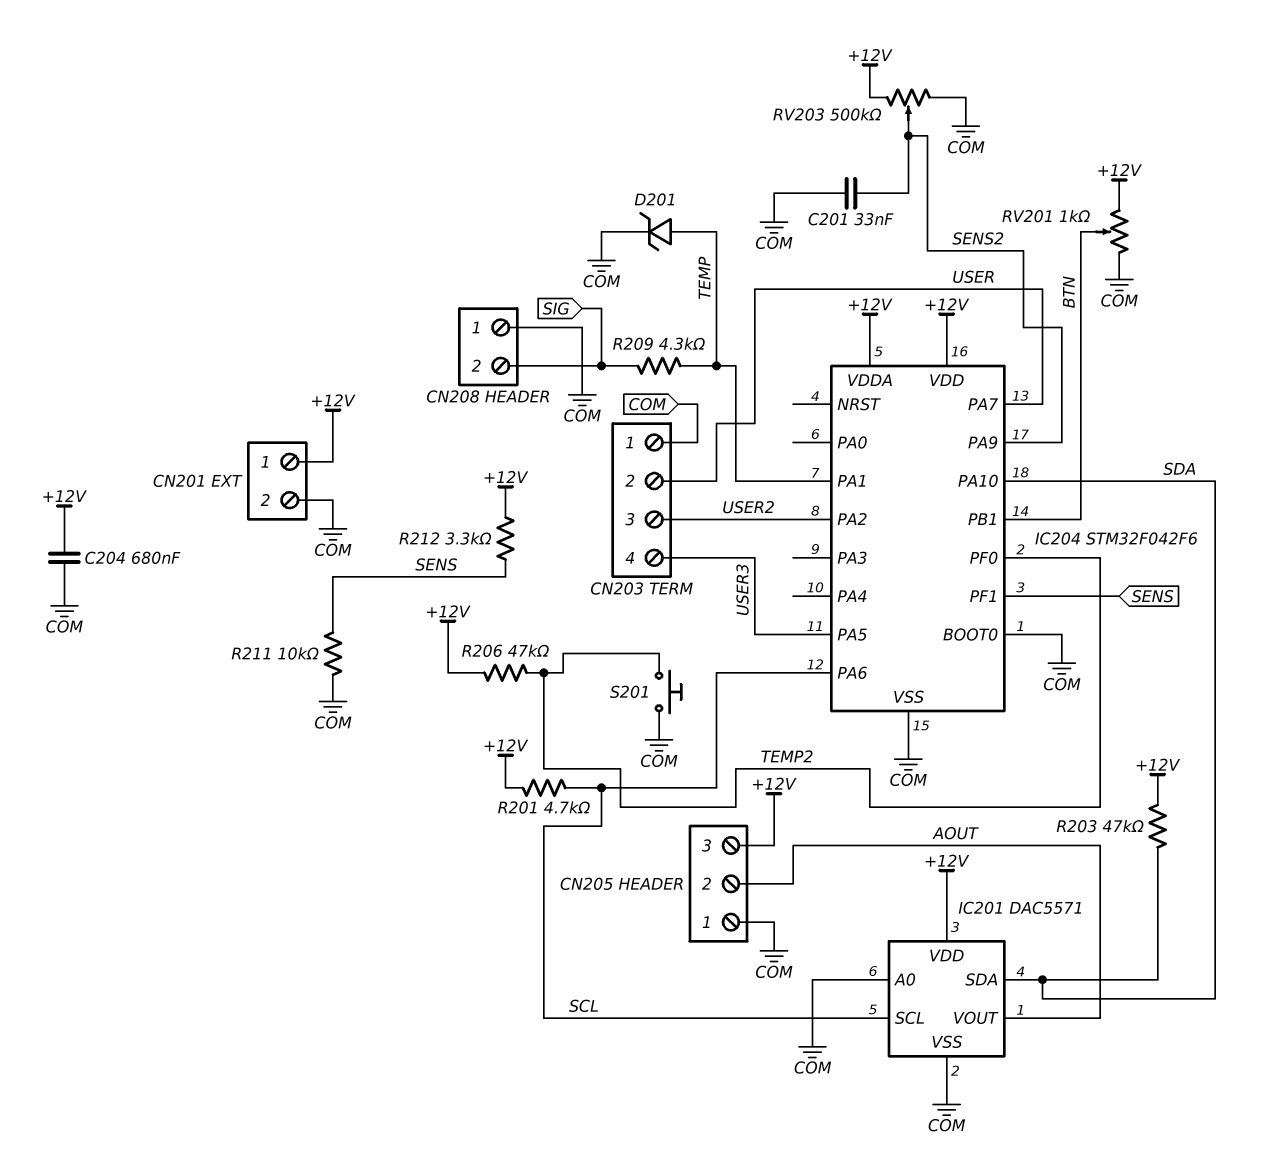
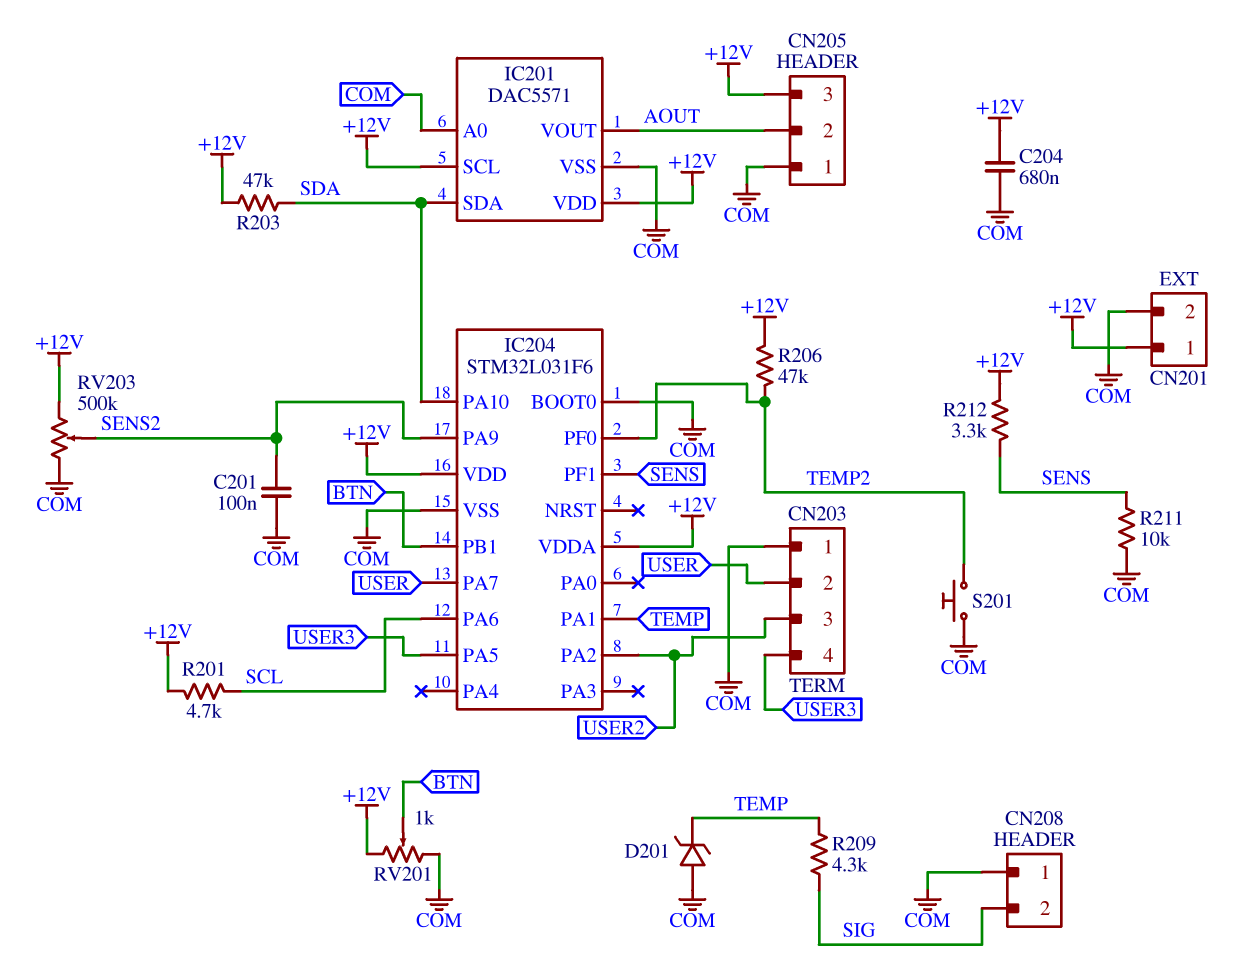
C201: 33nF (COM, SENS2) -> 100nF (COM, SENS2)
D201: zener (A TEMP, K COM) -> zener (A COM, K TEMP)
IC201 pin SCL: SCL -> +12V
IC204: STM32F042F6 -> STM32L031F6

